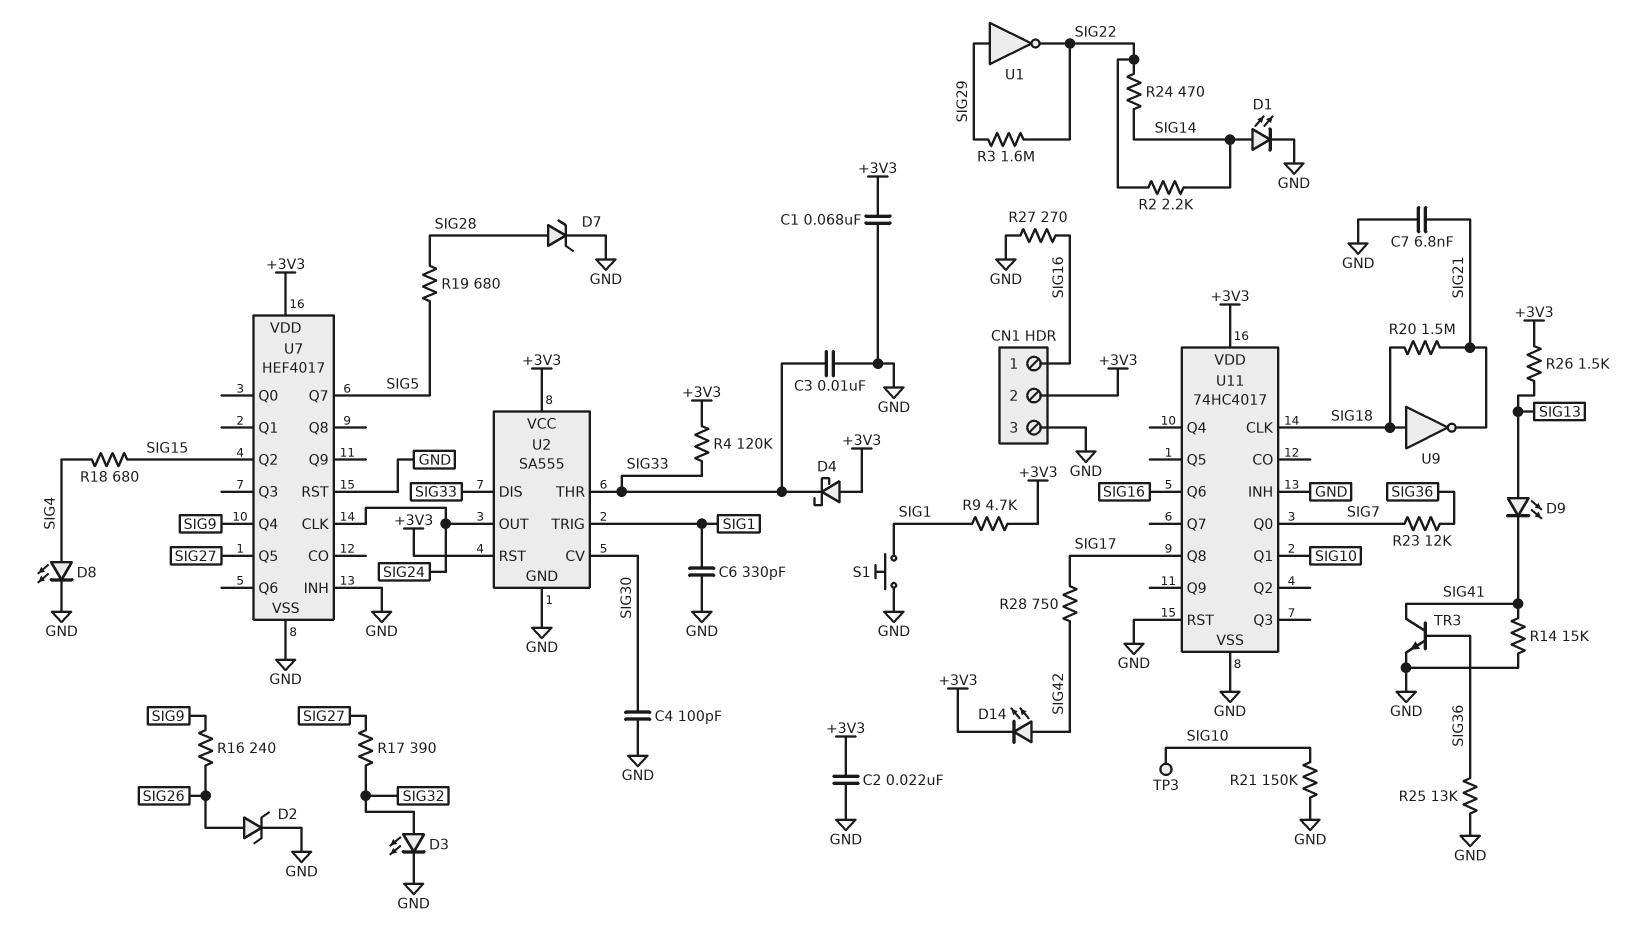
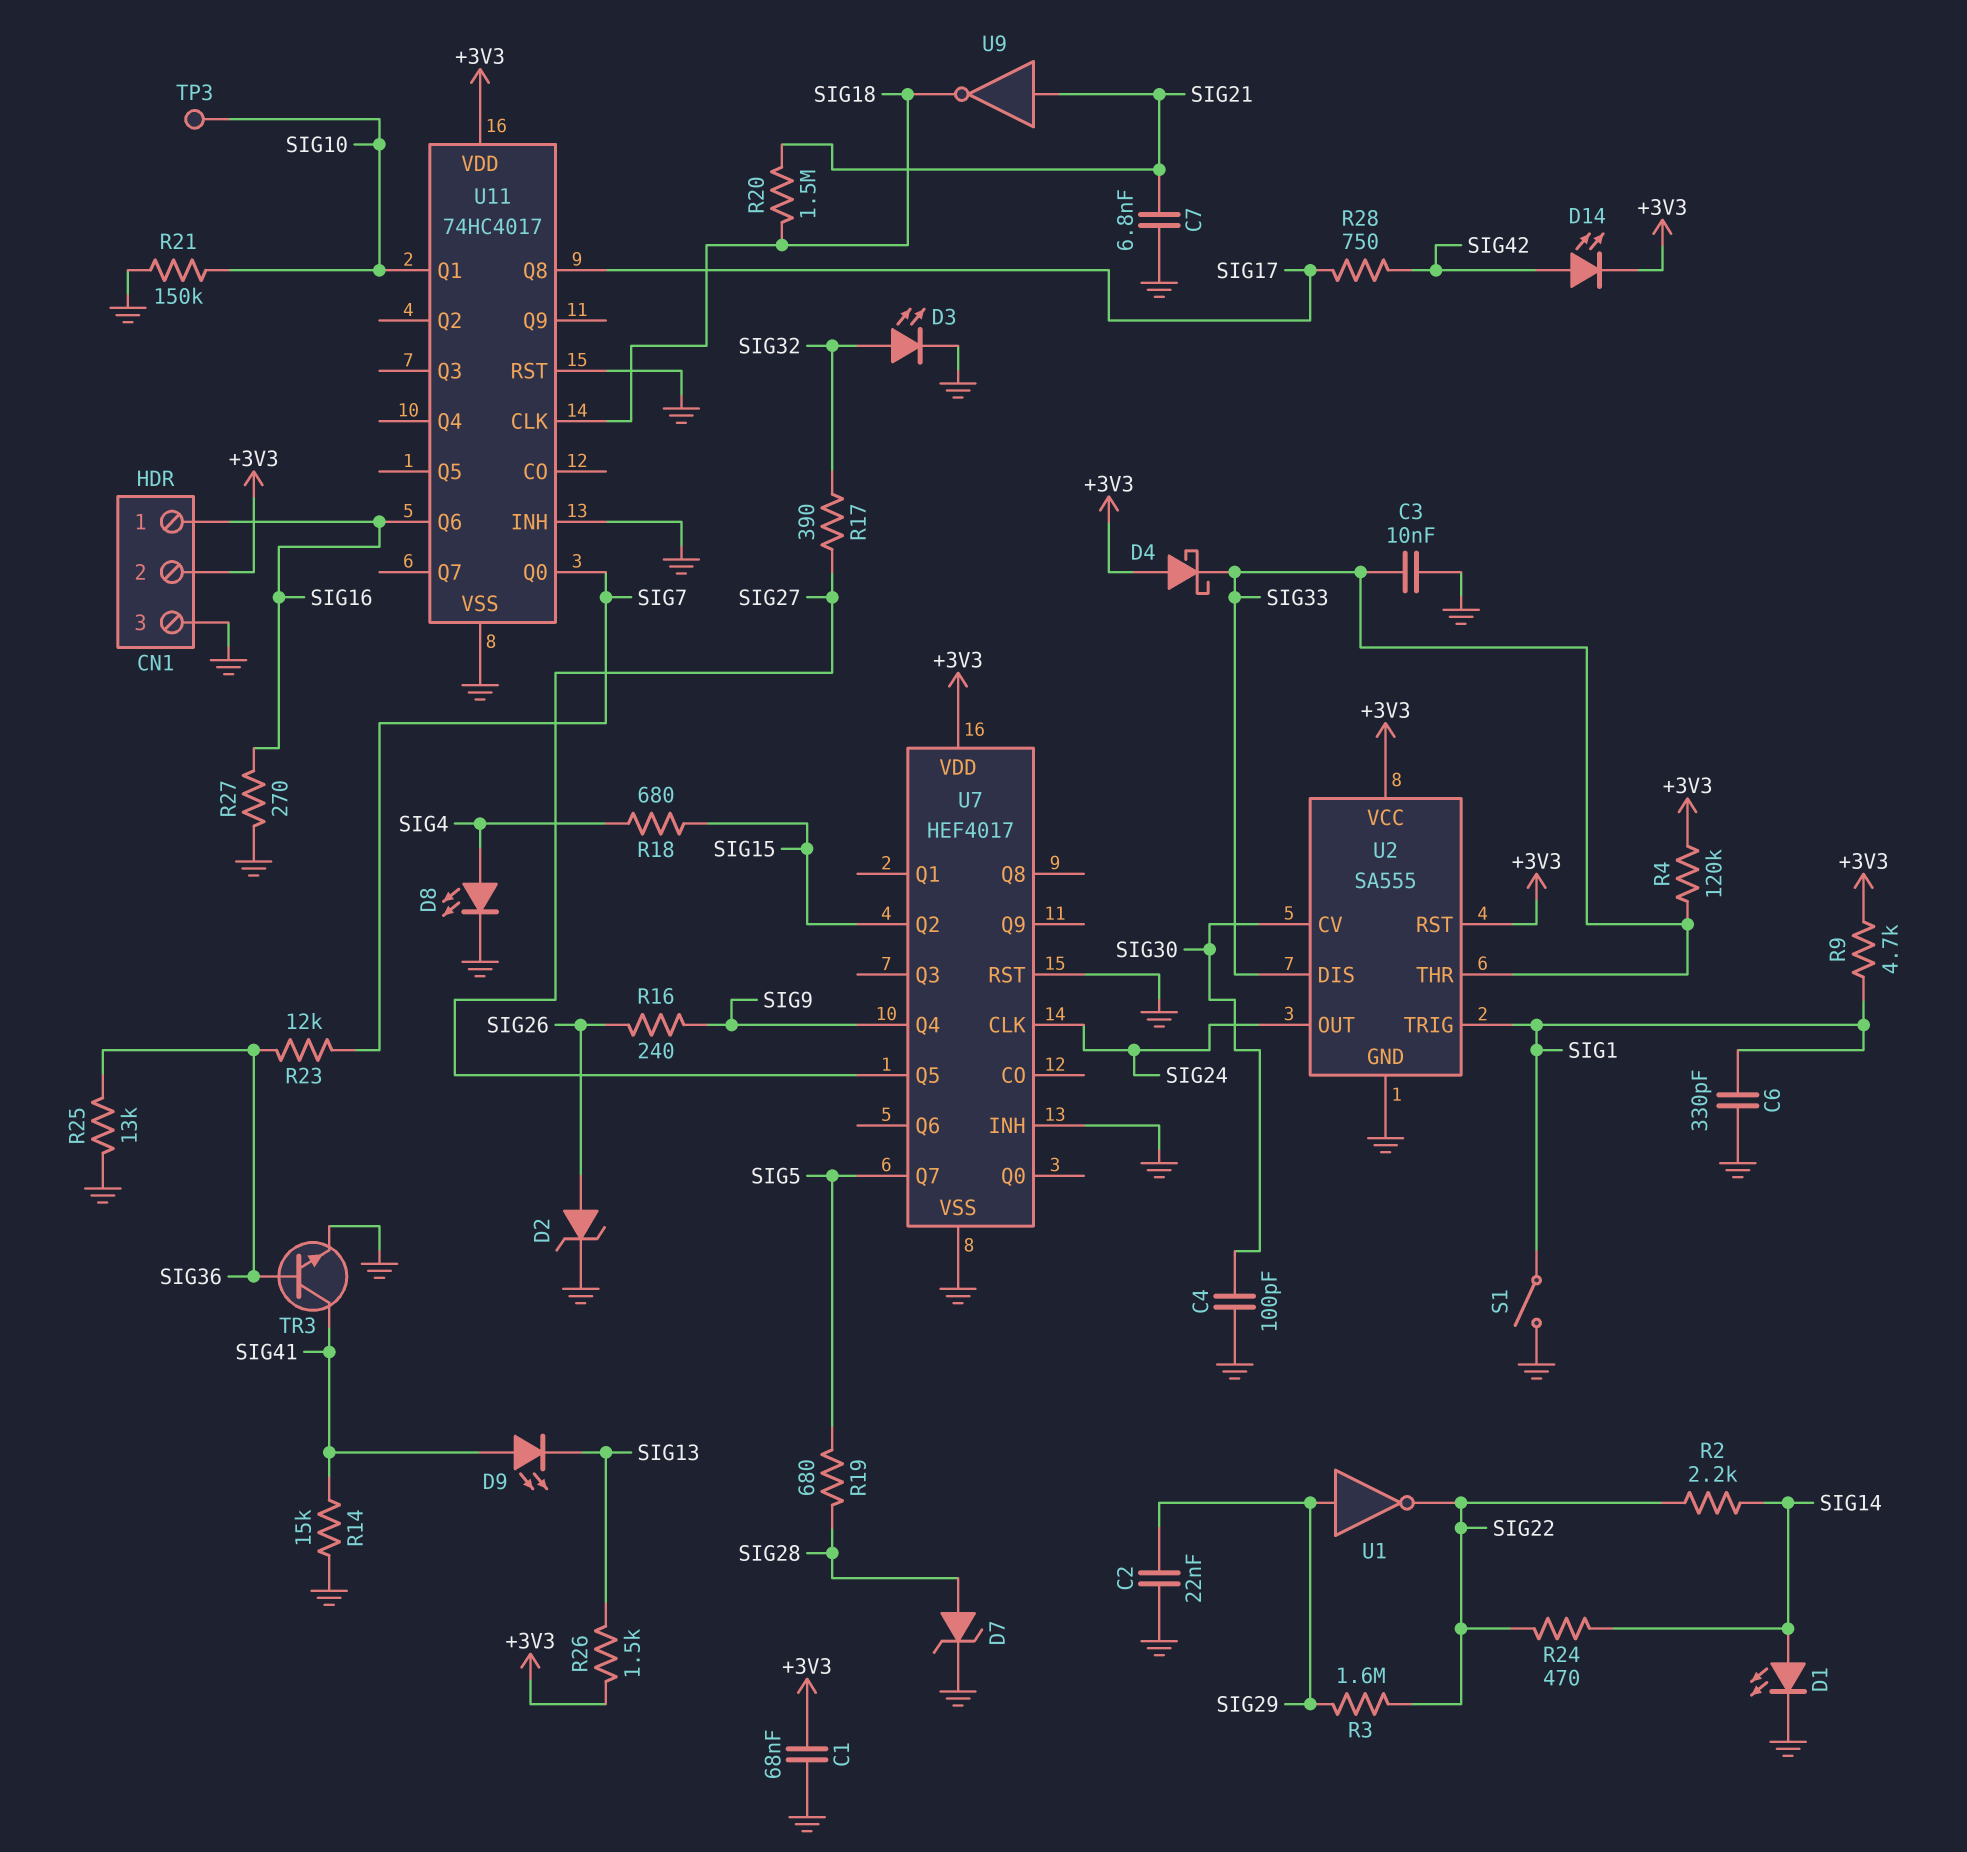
C2: 22nF (+3V3, GND) -> 22nF (GND, SIG29)
D9: LED (A SIG13, K SIG41) -> LED (A SIG41, K SIG13)
S1: button (GND, SIG1) -> switch (GND, SIG1)
U9: NOT (in SIG18, out SIG21) -> NOT (in SIG21, out SIG18)

